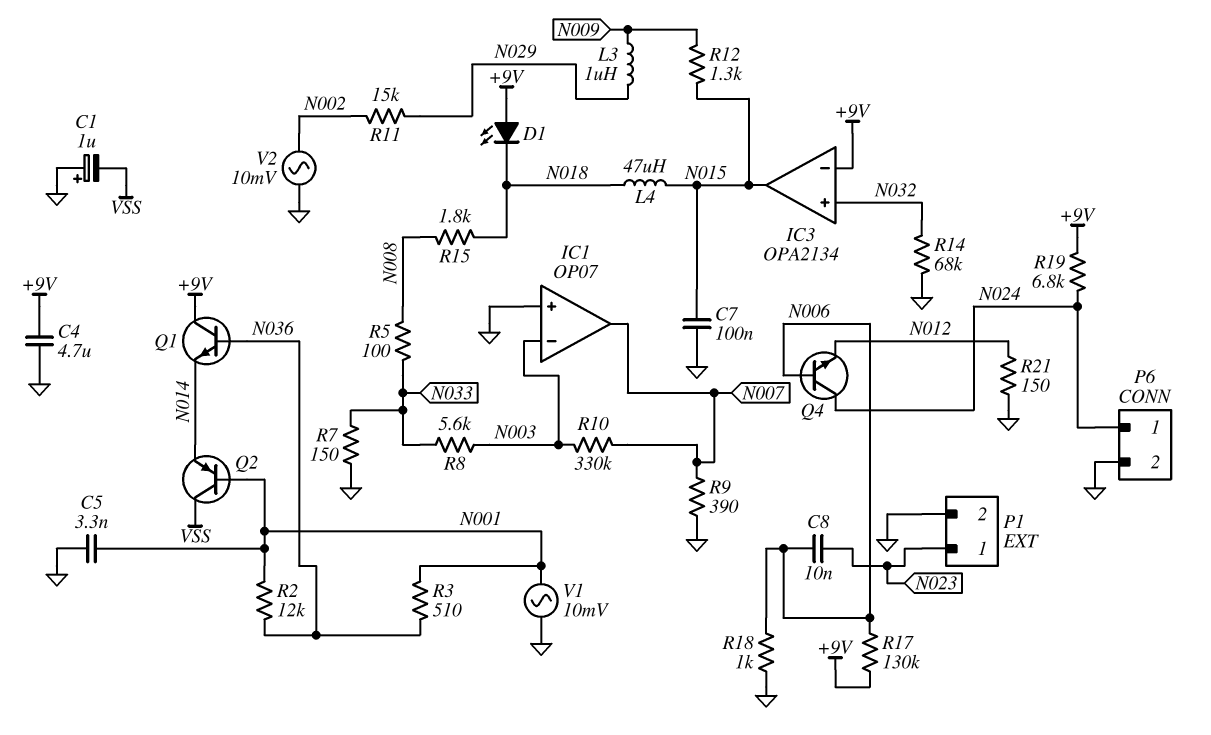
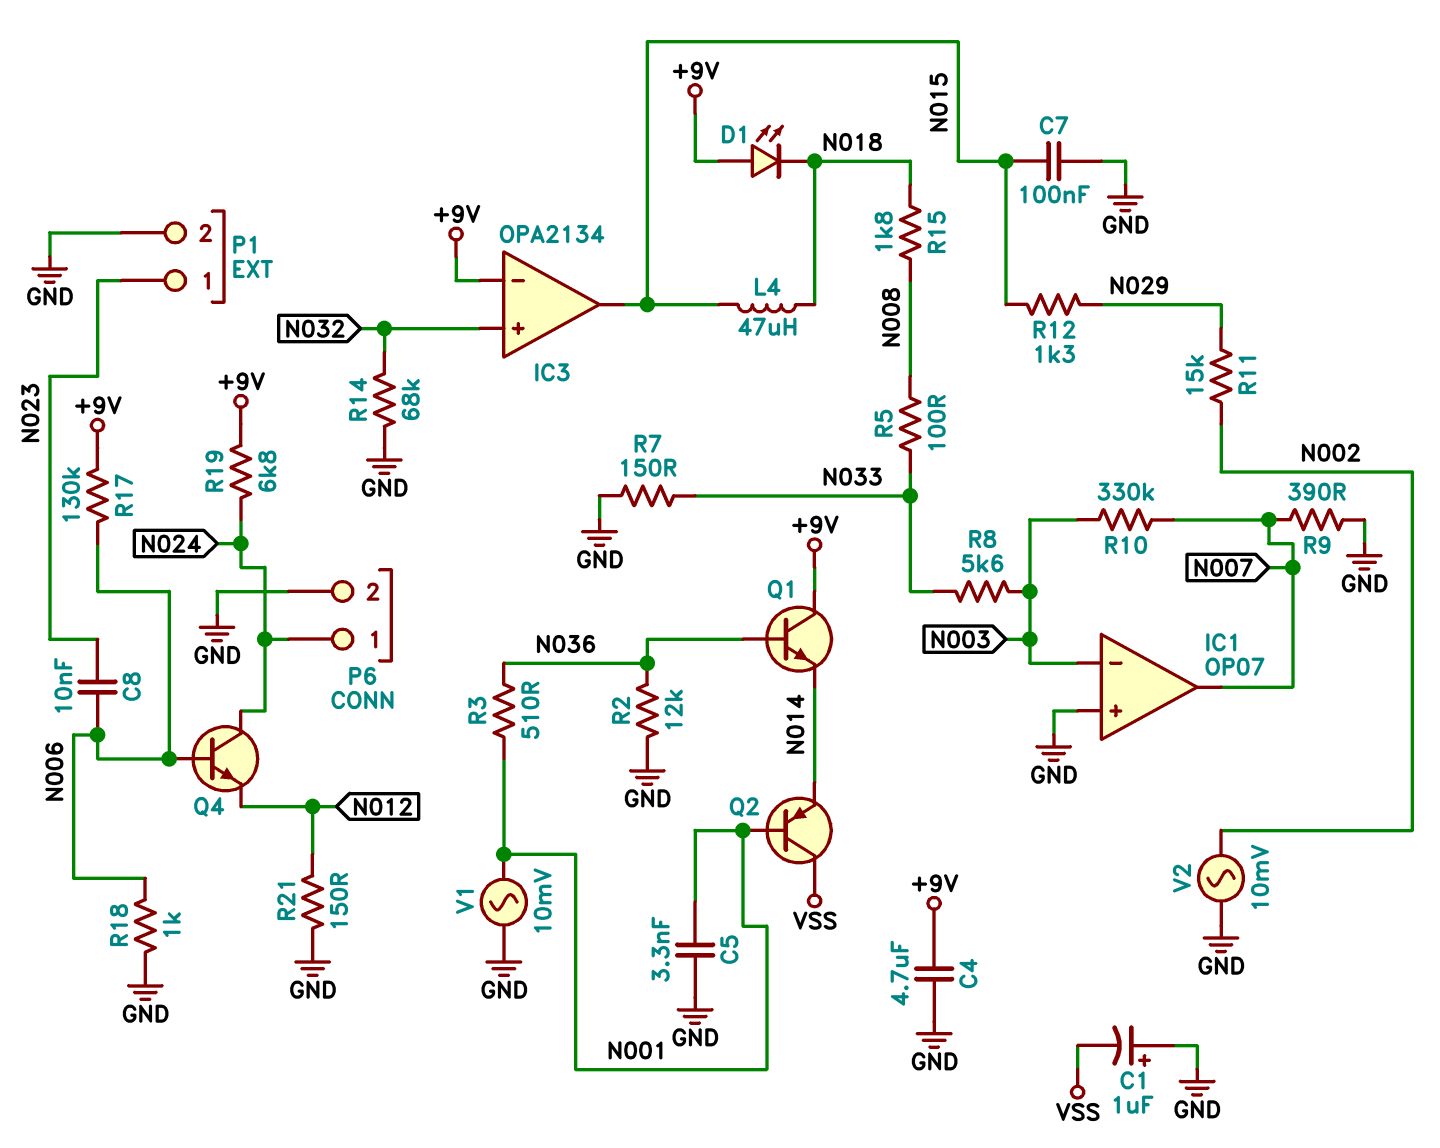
L3: 1uH (N009, N029) -> none
R2: 12k (N001, N036) -> 12k (GND, N036)
R12: 1.3k (N009, N015) -> 1.3k (N015, N029)

